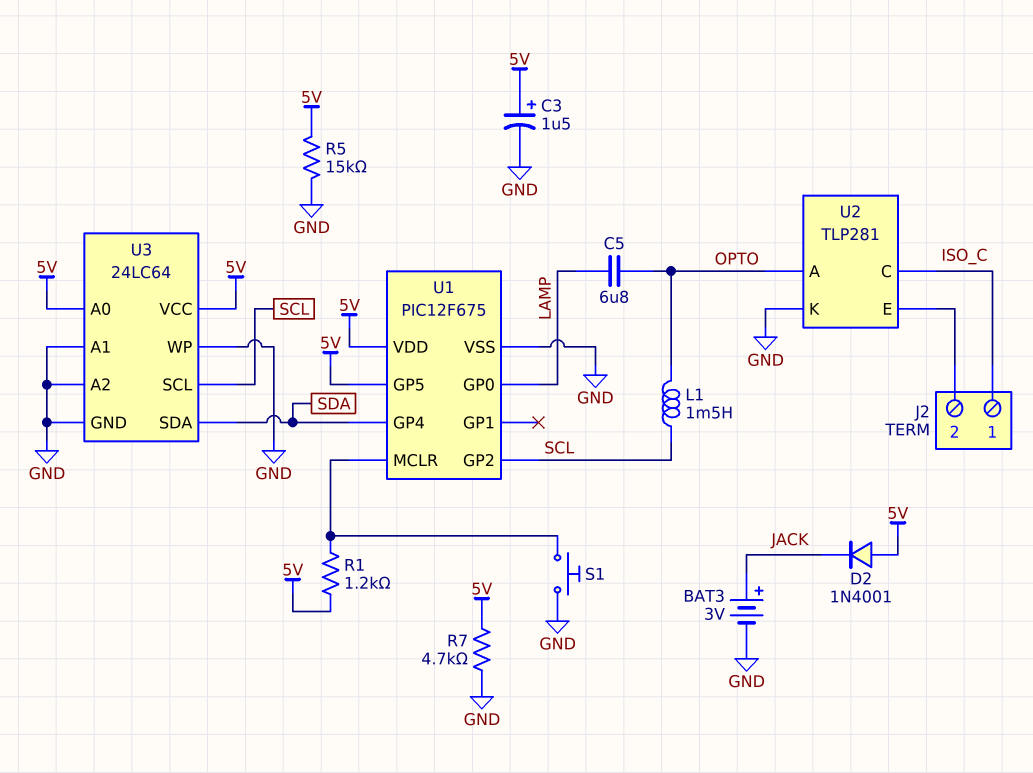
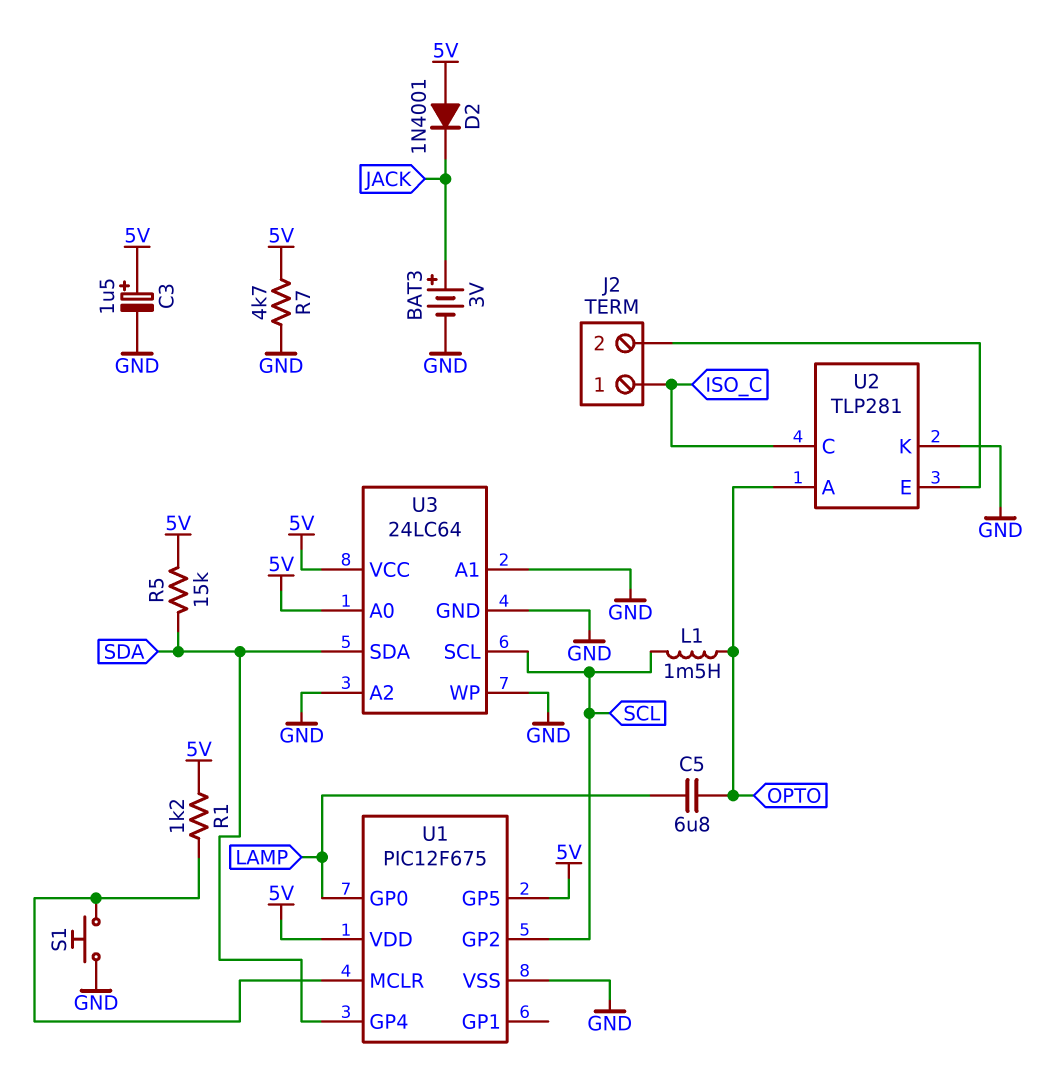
R5: 15k (5V, GND) -> 15k (5V, SDA)

